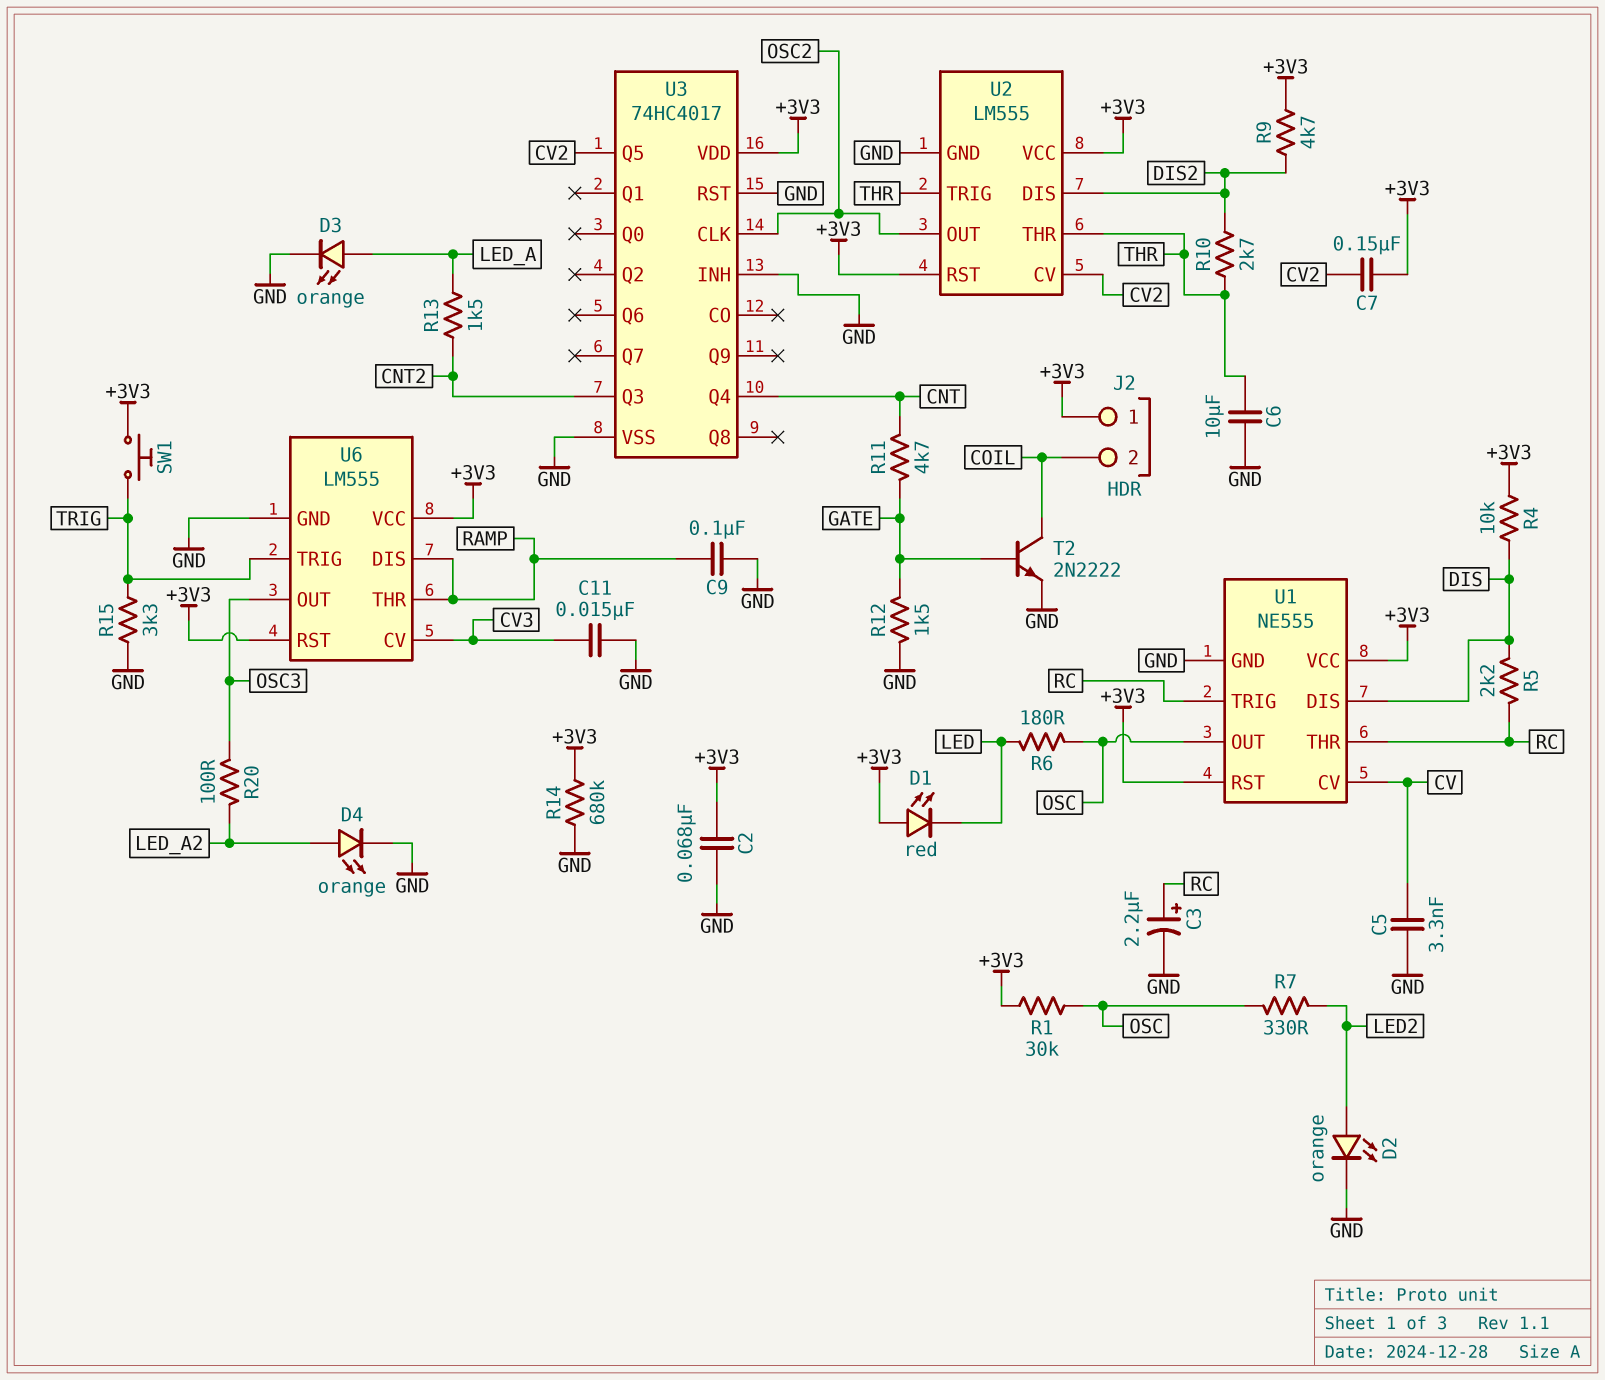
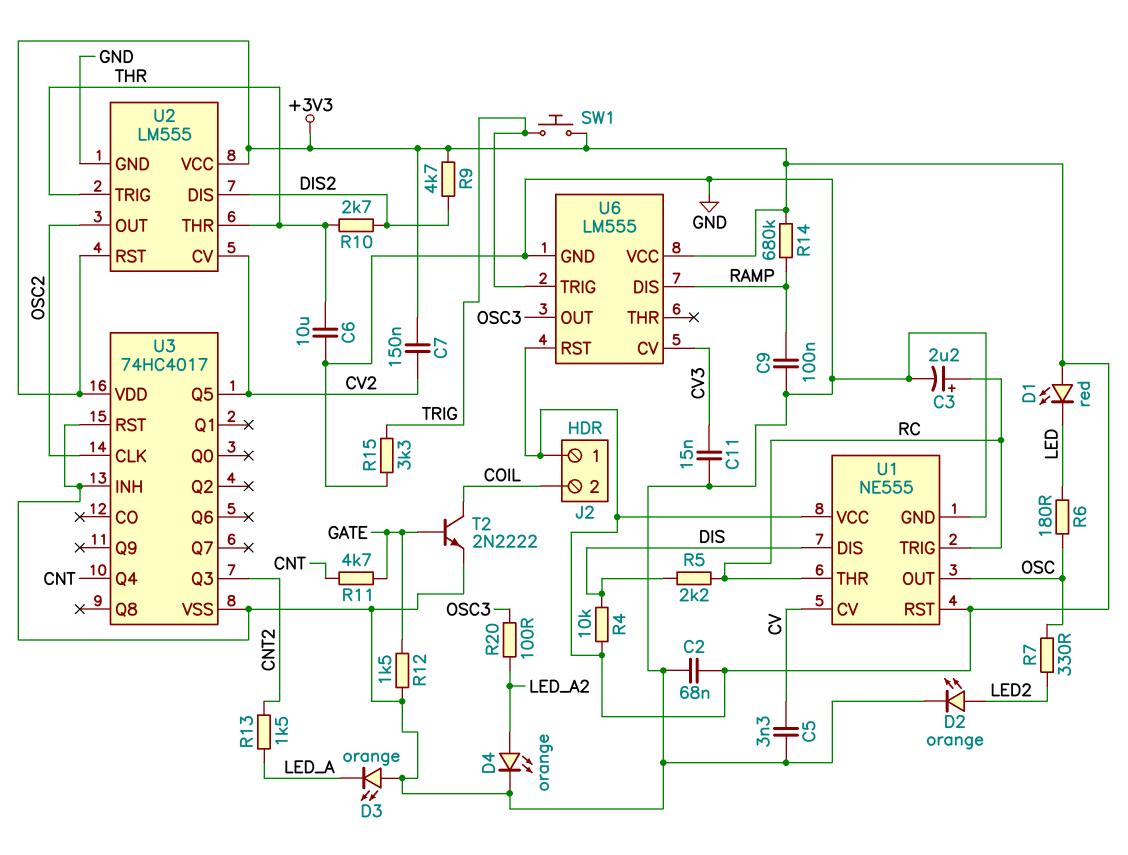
D3: LED orange (A LED_A, K GND) -> LED orange (A GND, K LED_A)
R1: 30k (+3V3, OSC) -> none
R14: 680k (+3V3, GND) -> 680k (+3V3, RAMP)
U6 pin THR: RAMP -> none

